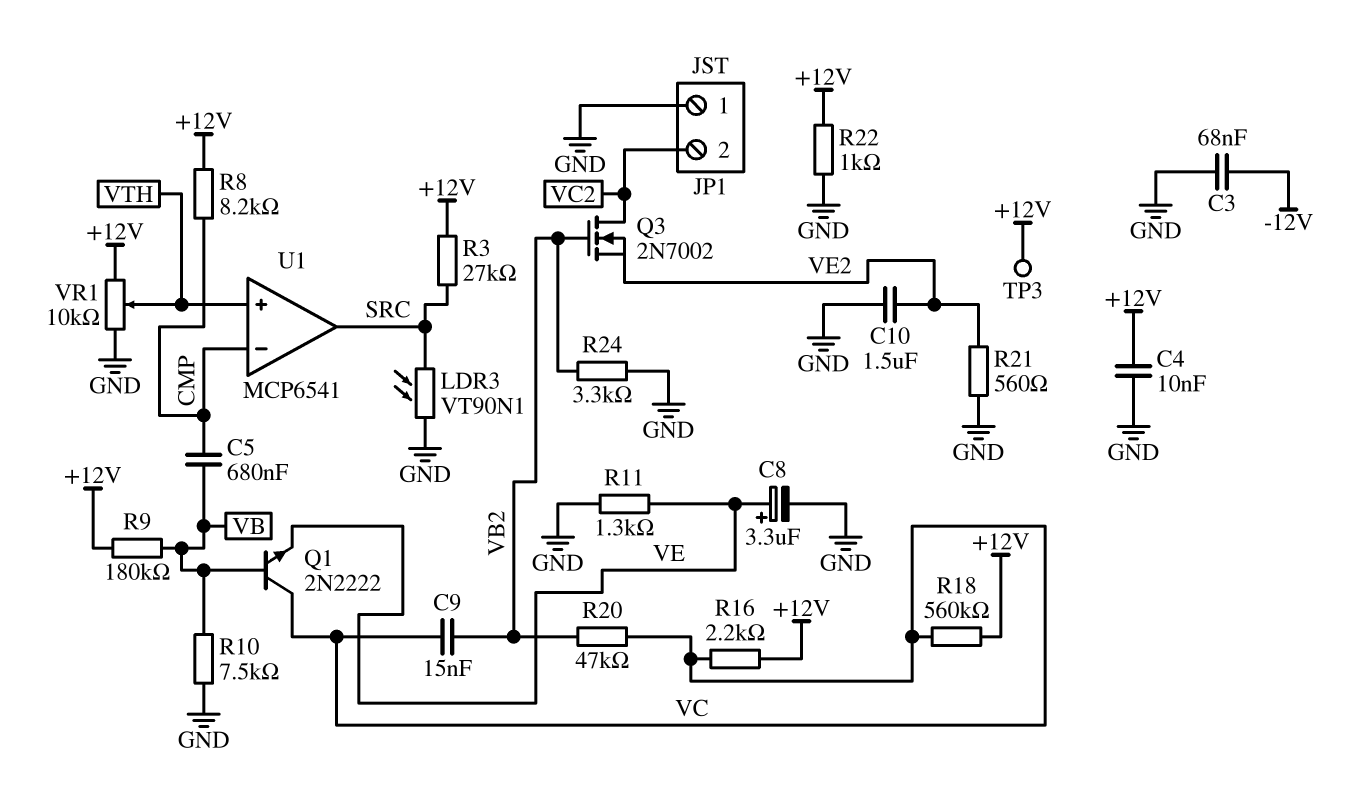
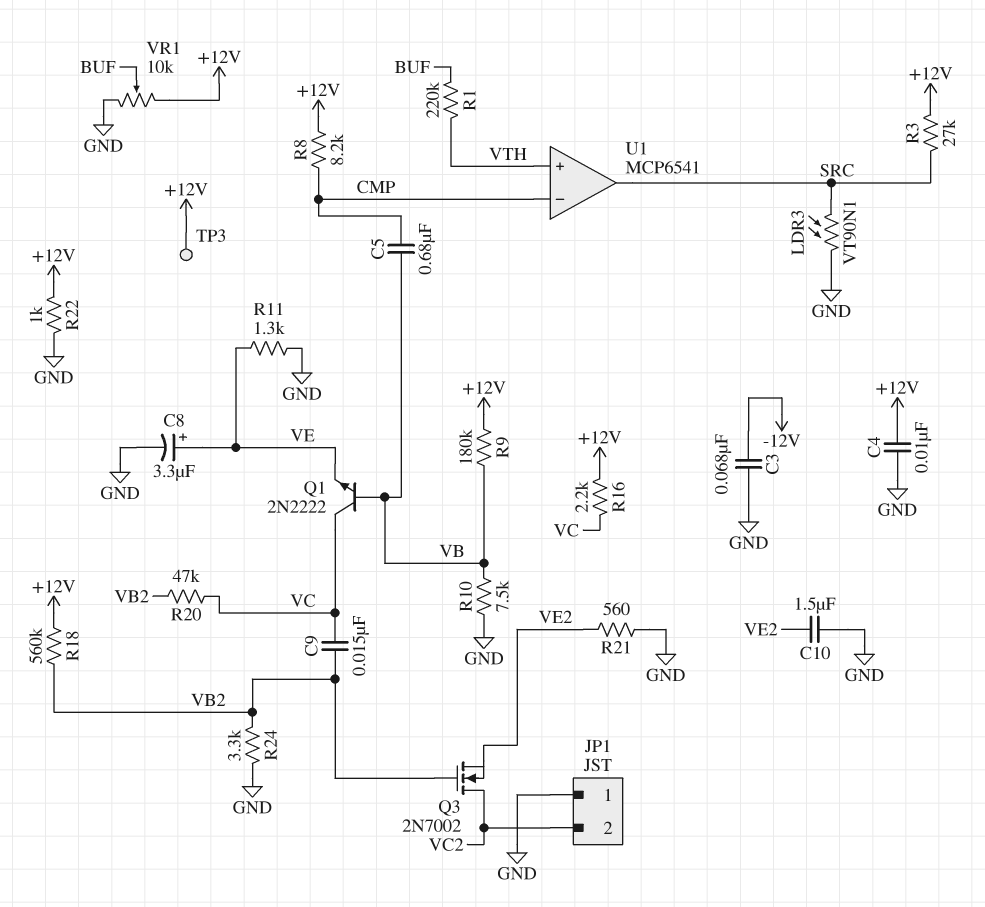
R1: none -> 220k (BUF, VTH)
R18: 560k (+12V, VC) -> 560k (+12V, VB2)
VR1: 10k (+12V, GND, wiper VTH) -> 10k (+12V, GND, wiper BUF)

